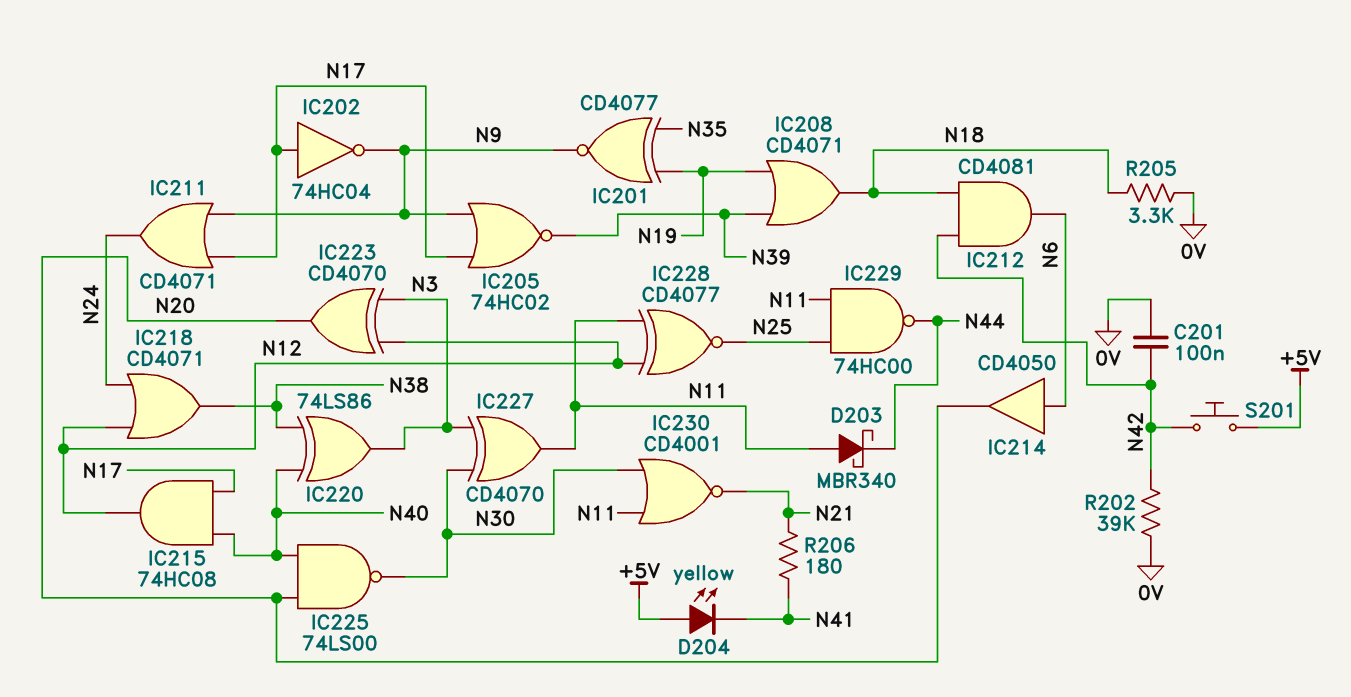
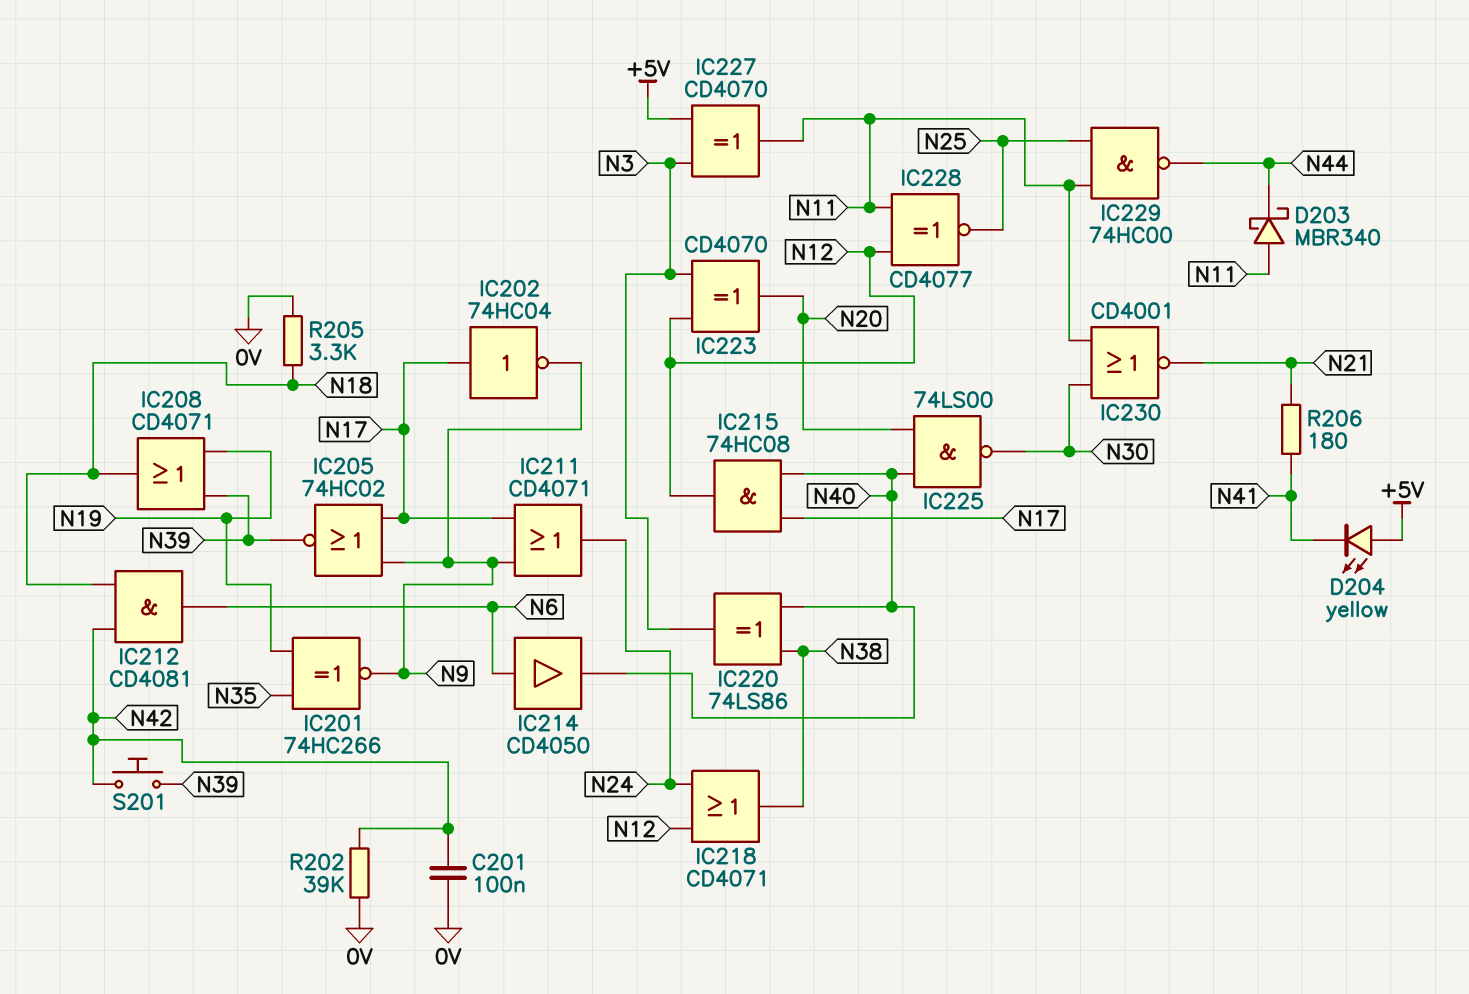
IC201: XNOR CD4077 (in N19, in N35, out N9) -> XNOR 74HC266 (in N19, in N35, out N9)
IC214: buffer CD4050 (in N6, out N20) -> buffer CD4050 (in N6, out N40)
IC227: XOR CD4070 (in N3, in N30, out N11) -> XOR CD4070 (in +5V, in N3, out N11)
S201: button (+5V, N42) -> button (N39, N42)

